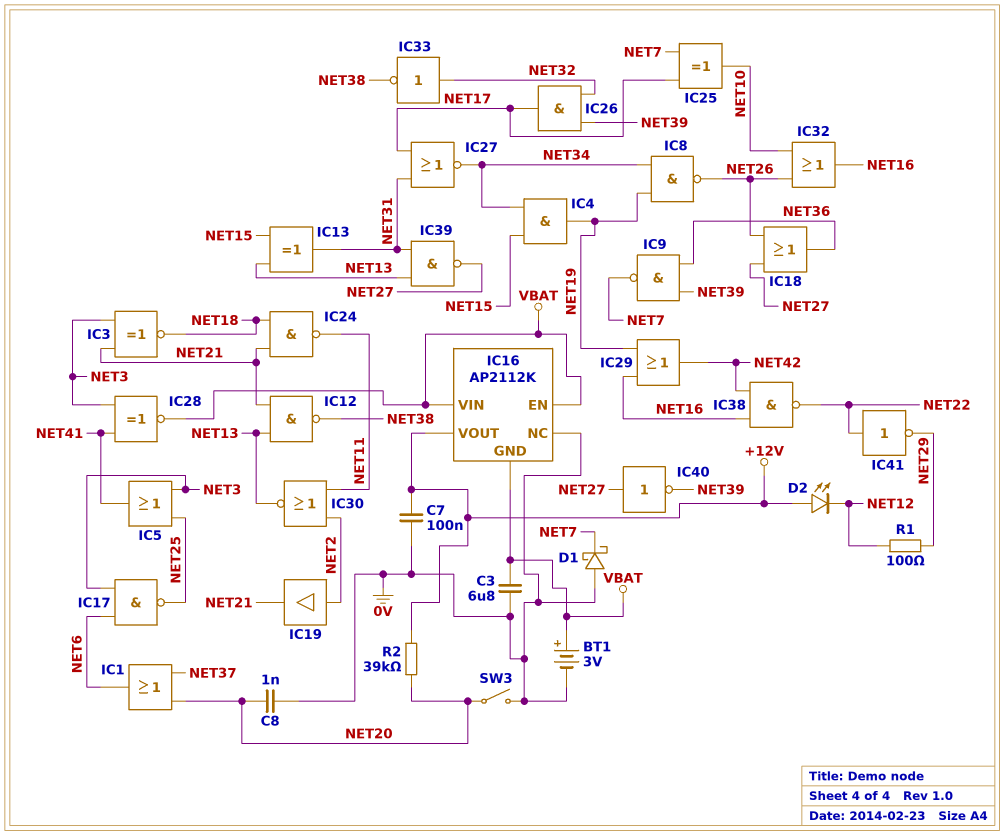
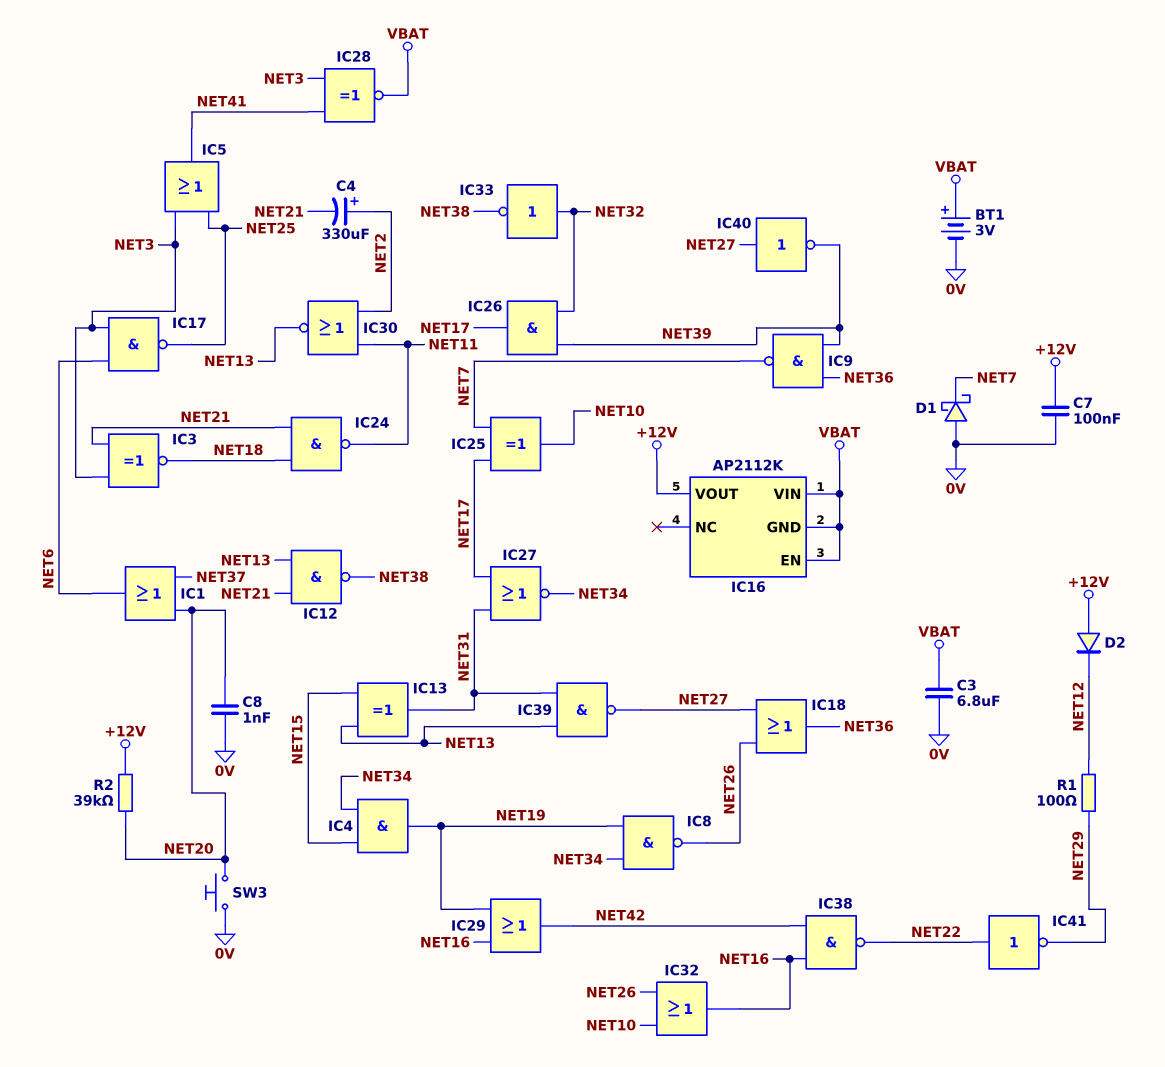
C4: none -> 330uF (plus NET2, minus NET21)
D2: LED (A +12V, K NET12) -> diode (A +12V, K NET12)
IC16 pin NC: 0V -> none
IC19: buffer (in NET2, out NET21) -> none
SW3: switch (0V, NET20) -> button (0V, NET20)

